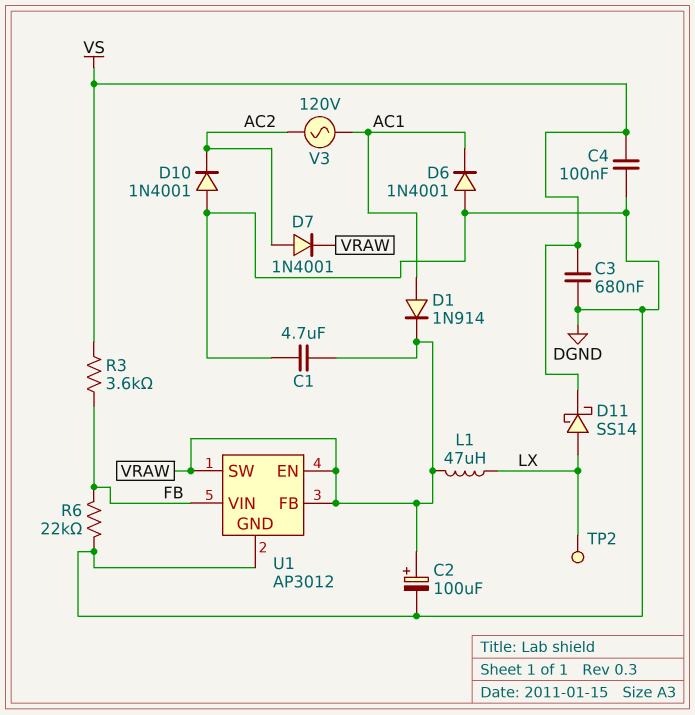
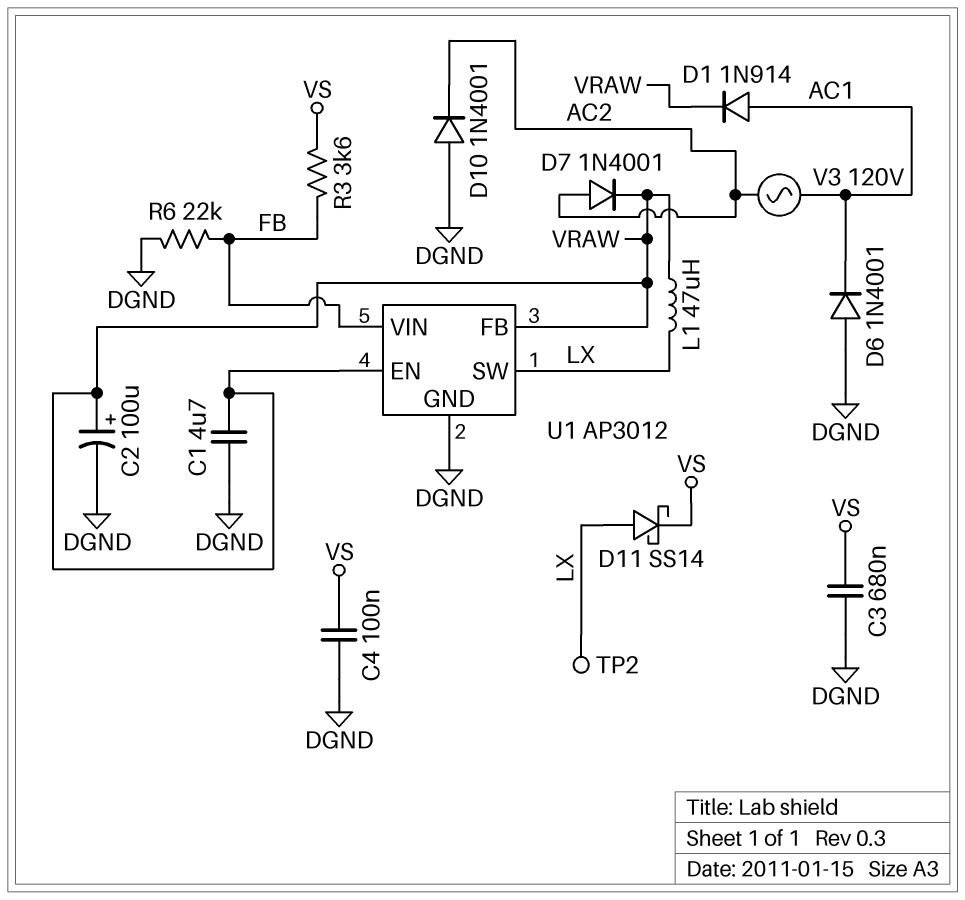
U1 pin SW: VRAW -> LX

